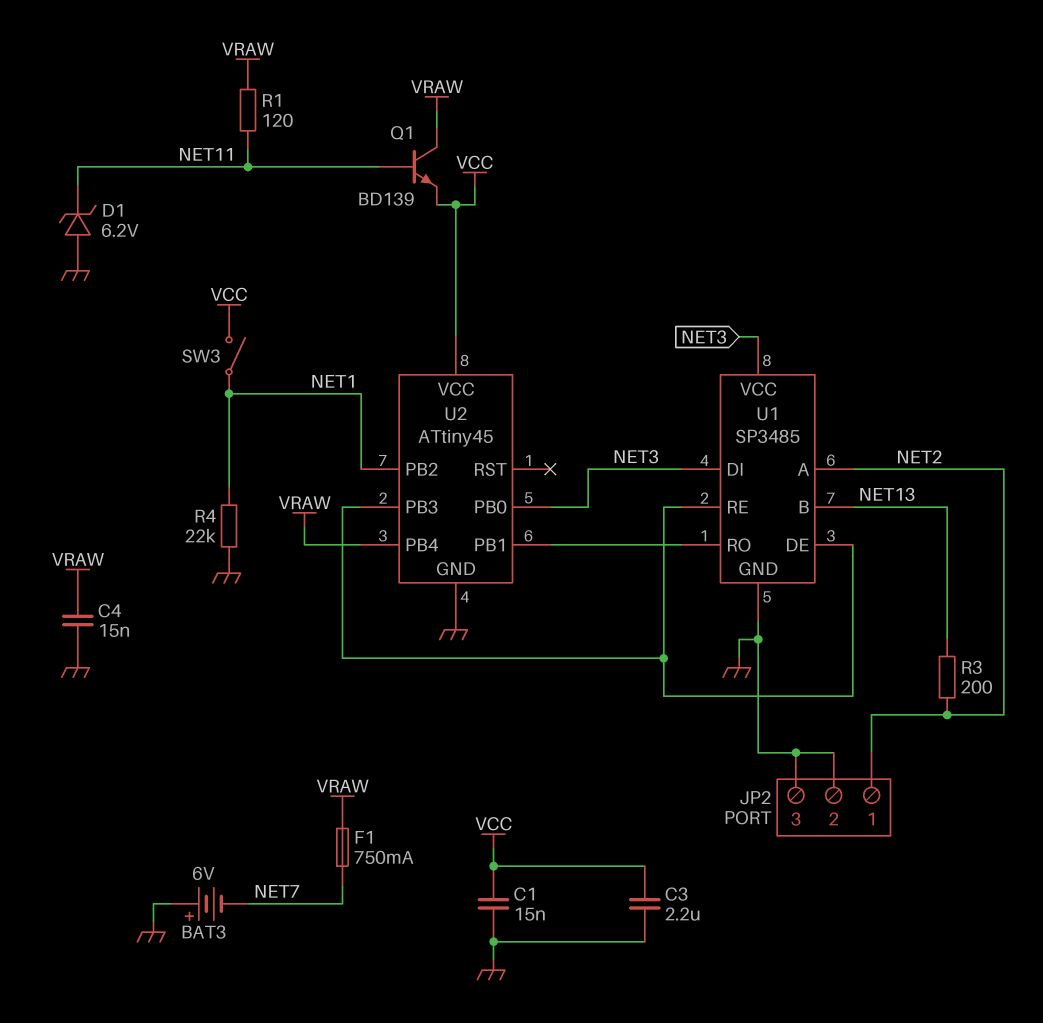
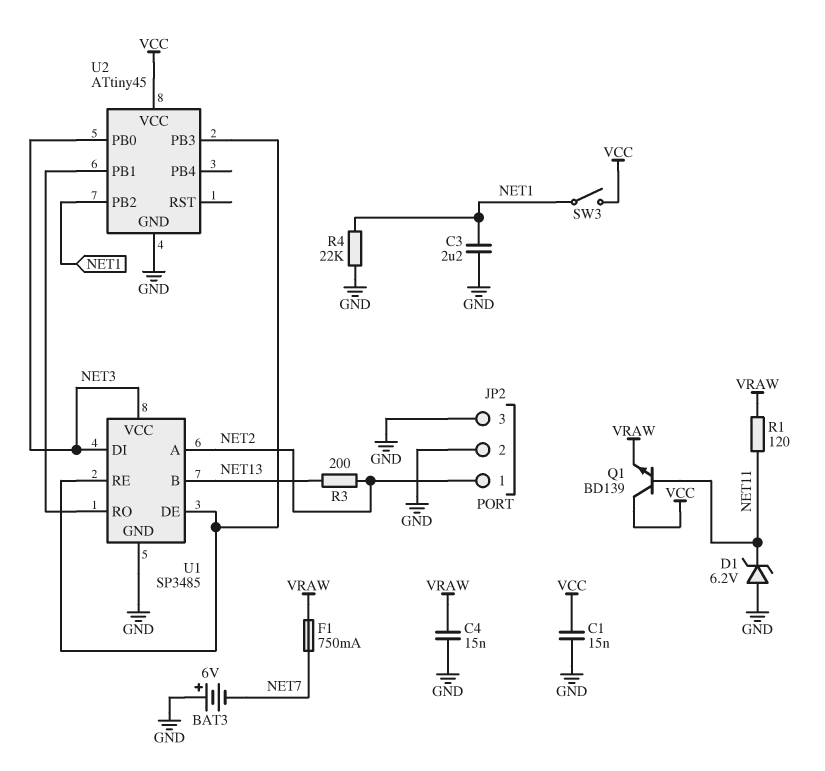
C3: 2.2uF (GND, VCC) -> 2.2uF (GND, NET1)
Q1: NPN BD139 (B NET11, C VRAW, E VCC) -> NPN BD139 (B NET11, C VCC, E VRAW)
U2 pin PB4: VRAW -> none

